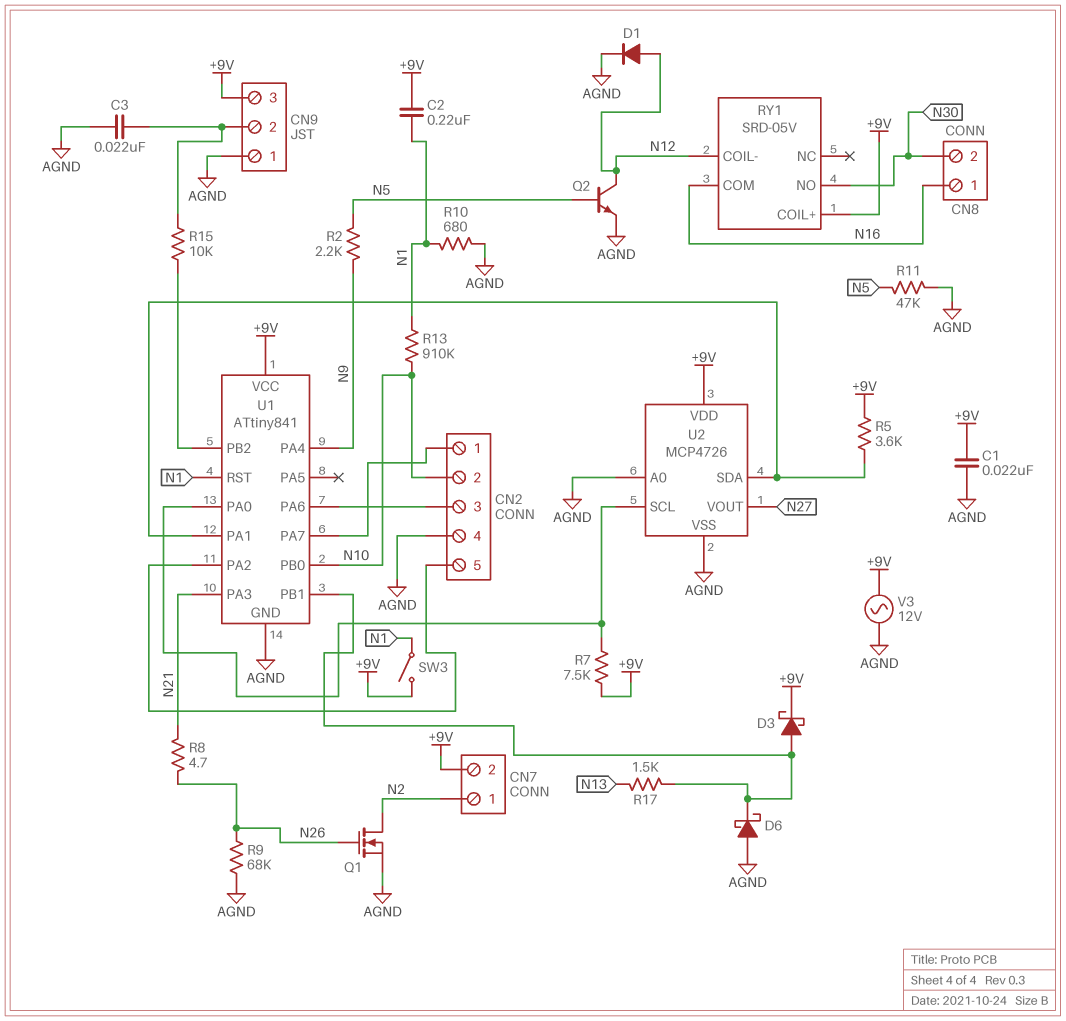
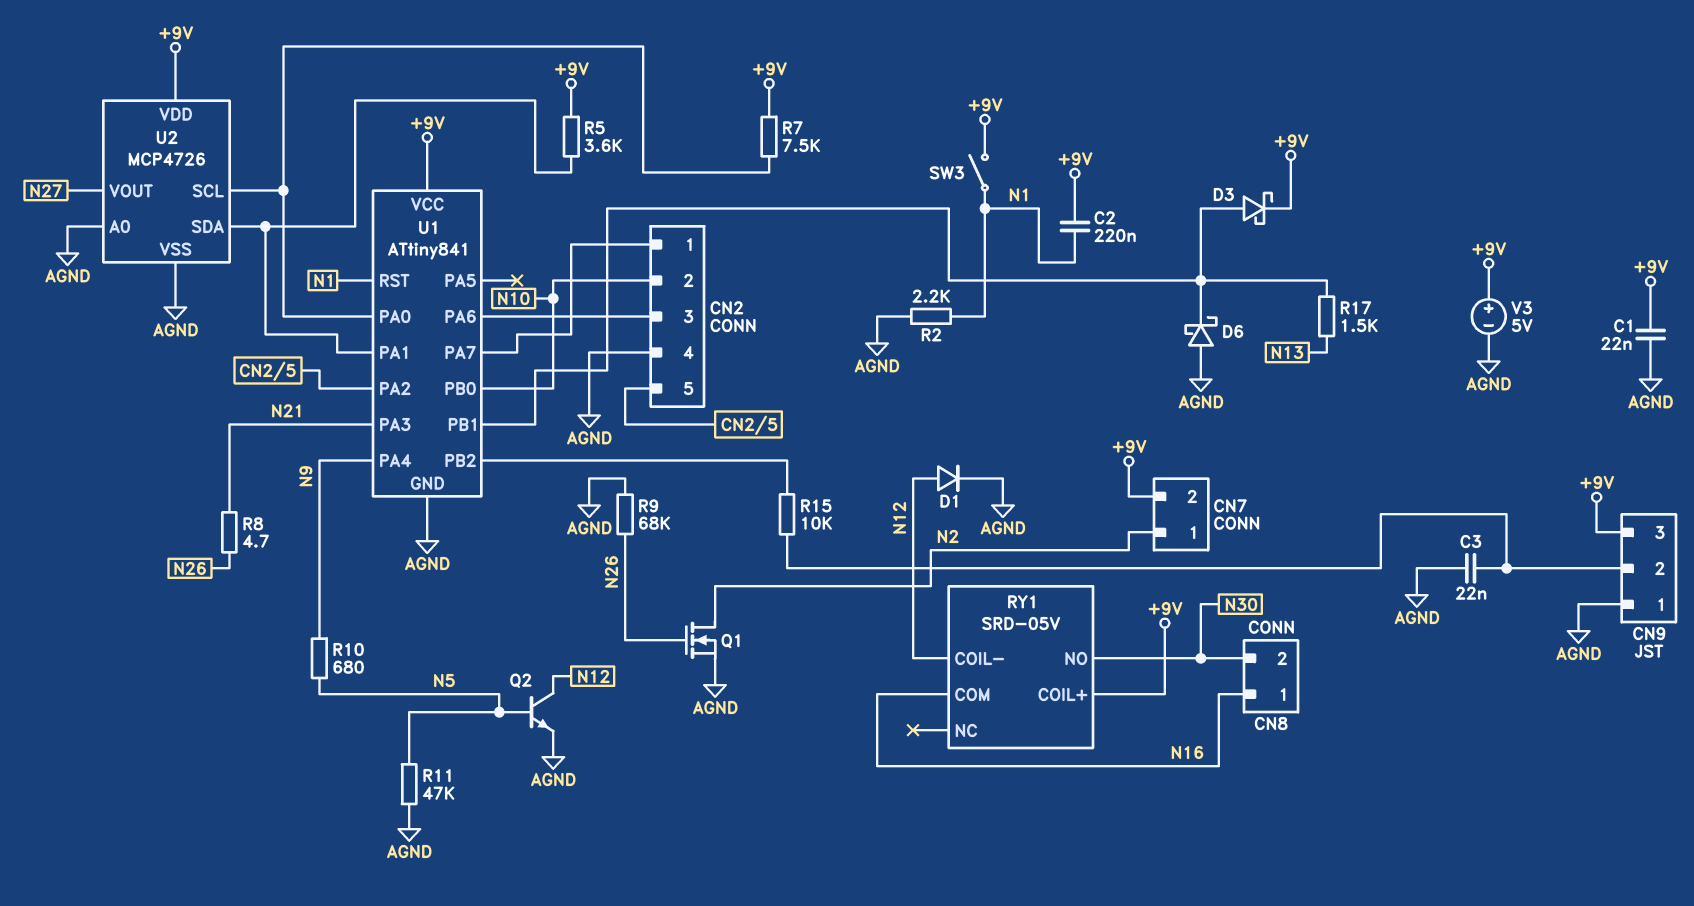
R2: 2.2k (N5, N9) -> 2.2k (AGND, N1)
R10: 680 (AGND, N1) -> 680 (N5, N9)
R13: 910k (N1, N10) -> none
V3: AC 12V (+9V, AGND) -> 5V (plus +9V, minus AGND)

